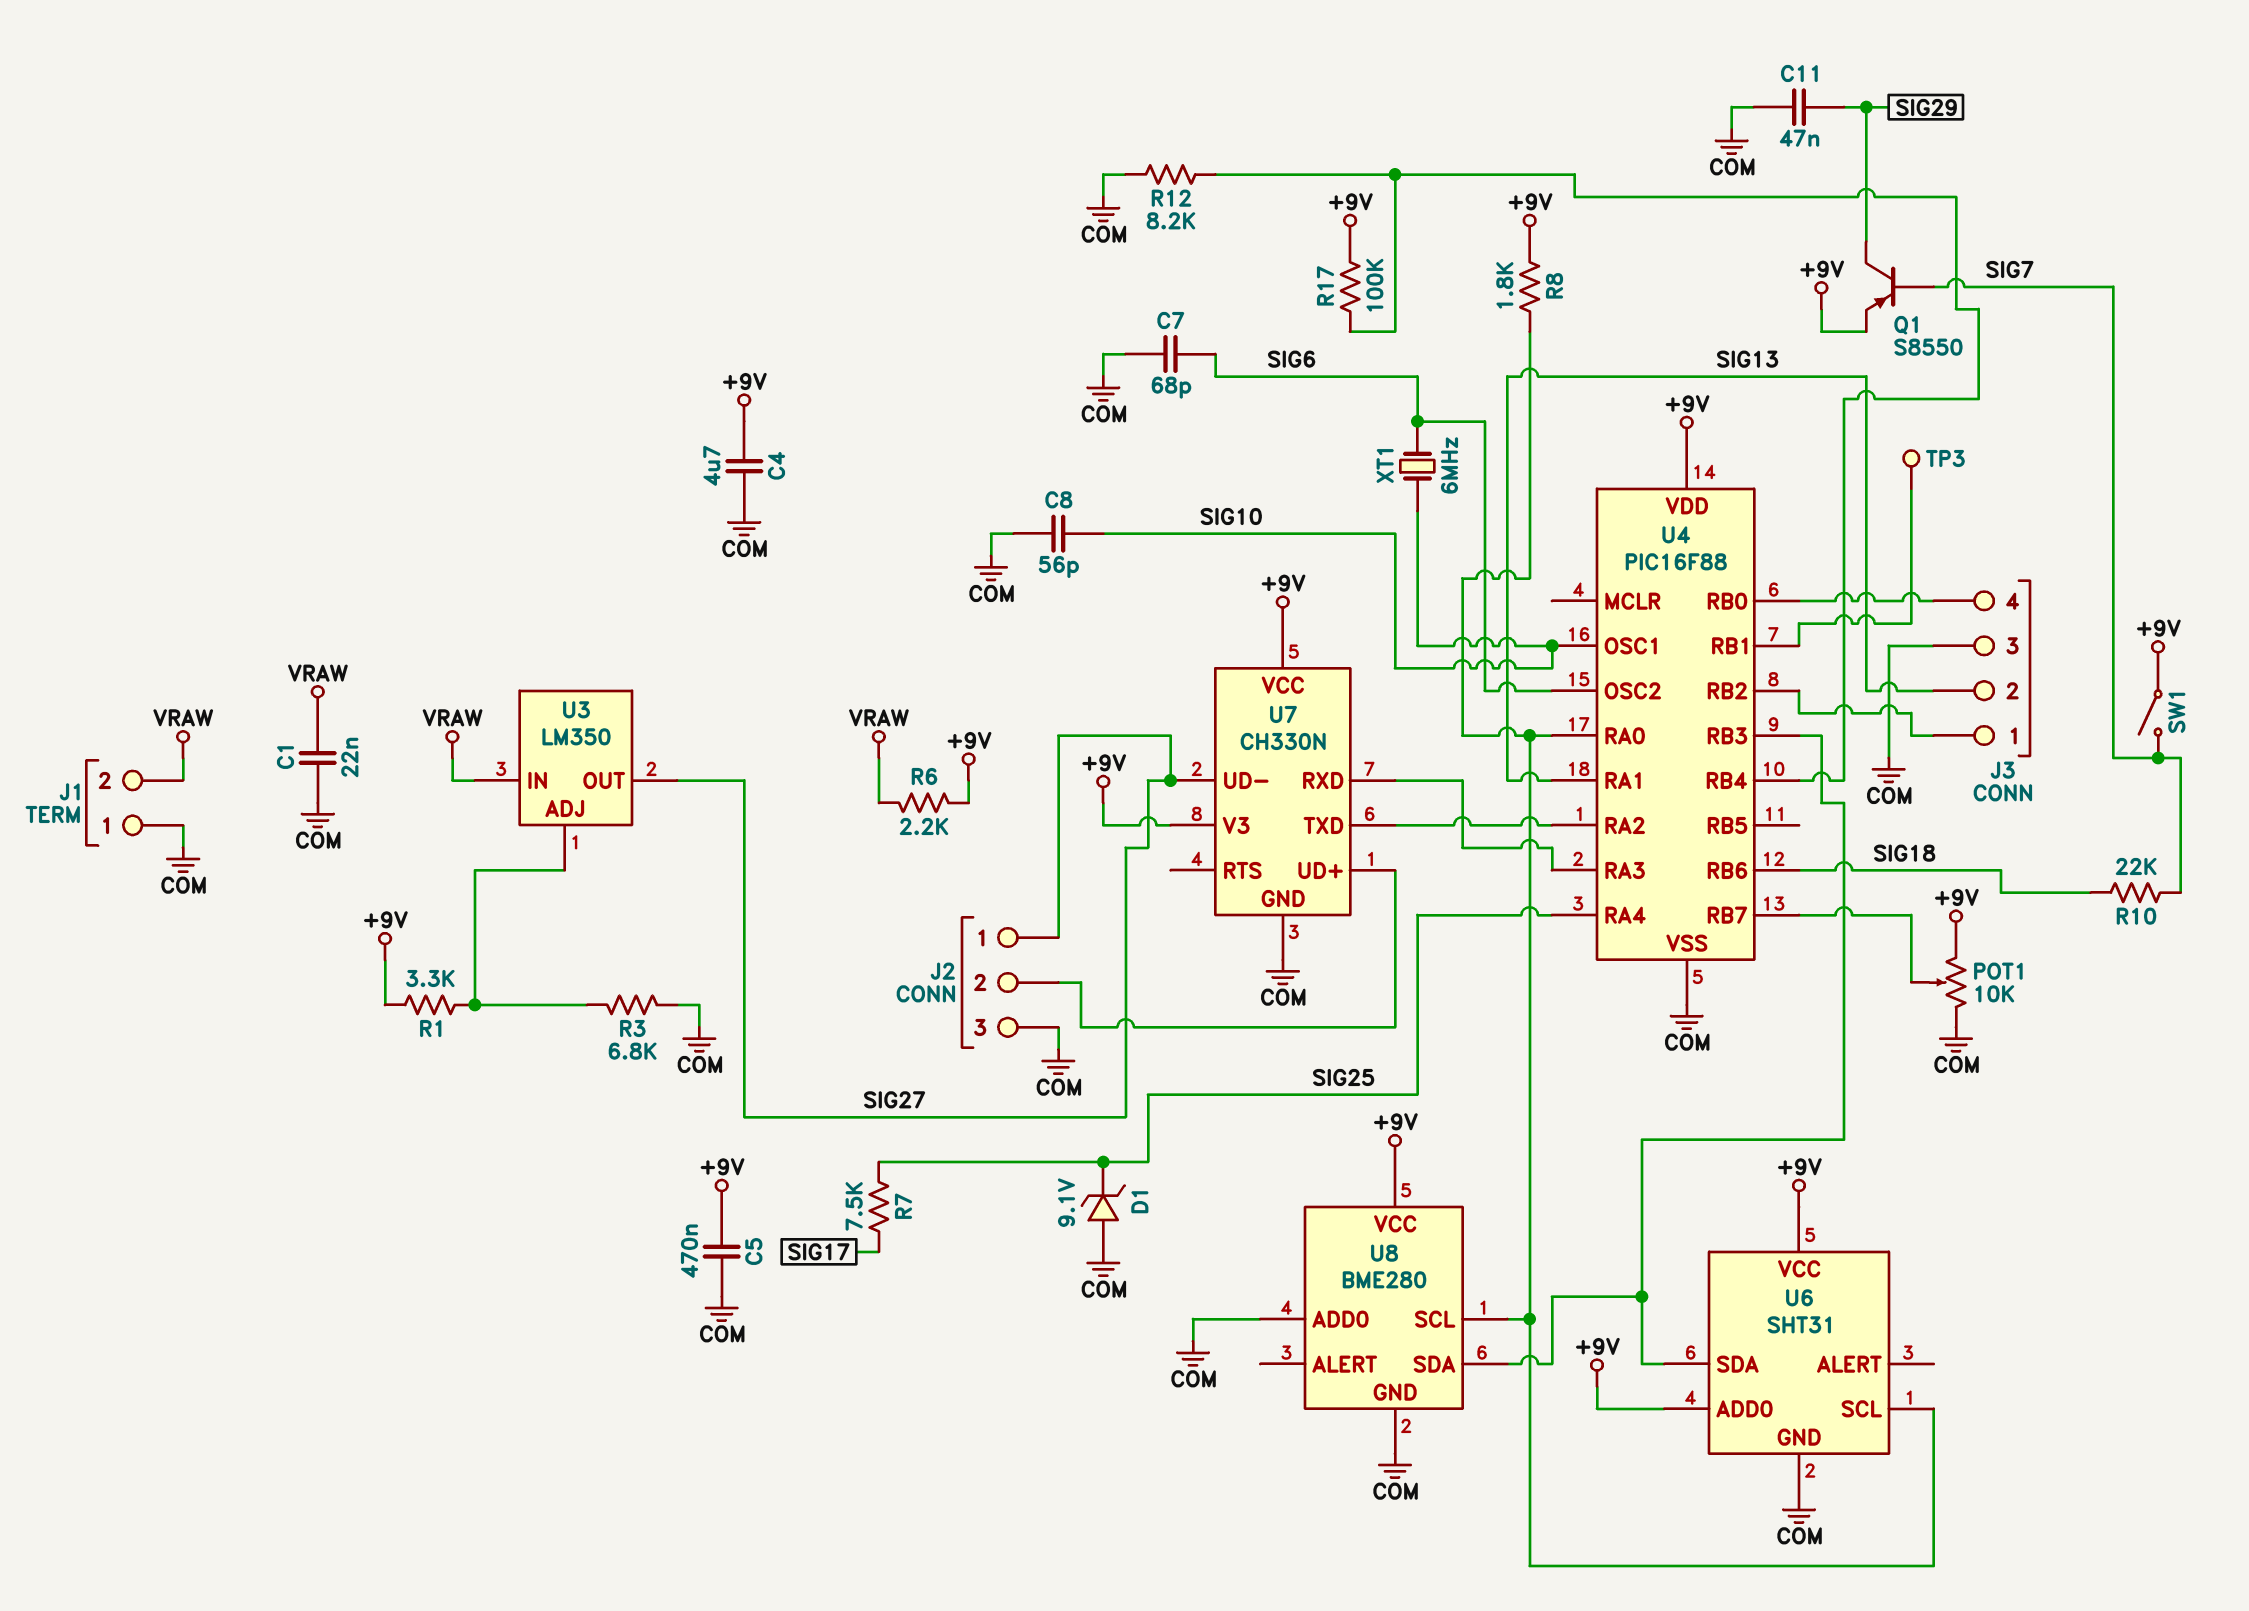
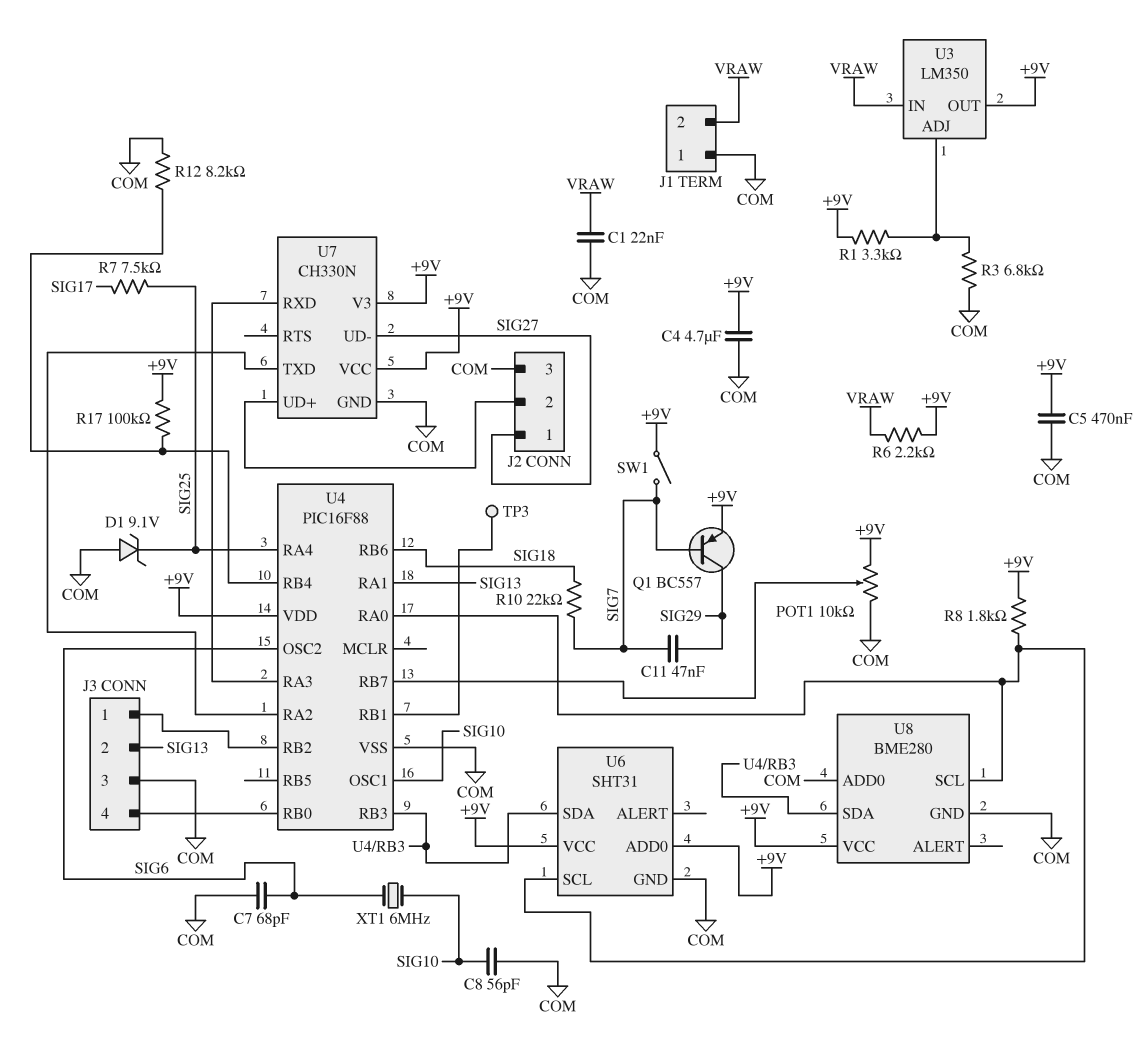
C11: 47nF (COM, SIG29) -> 47nF (SIG7, SIG29)
Q1: PNP S8550 (B SIG7, C SIG29, E +9V) -> PNP BC557 (B SIG7, C SIG29, E +9V)
U3 pin OUT: SIG27 -> +9V

